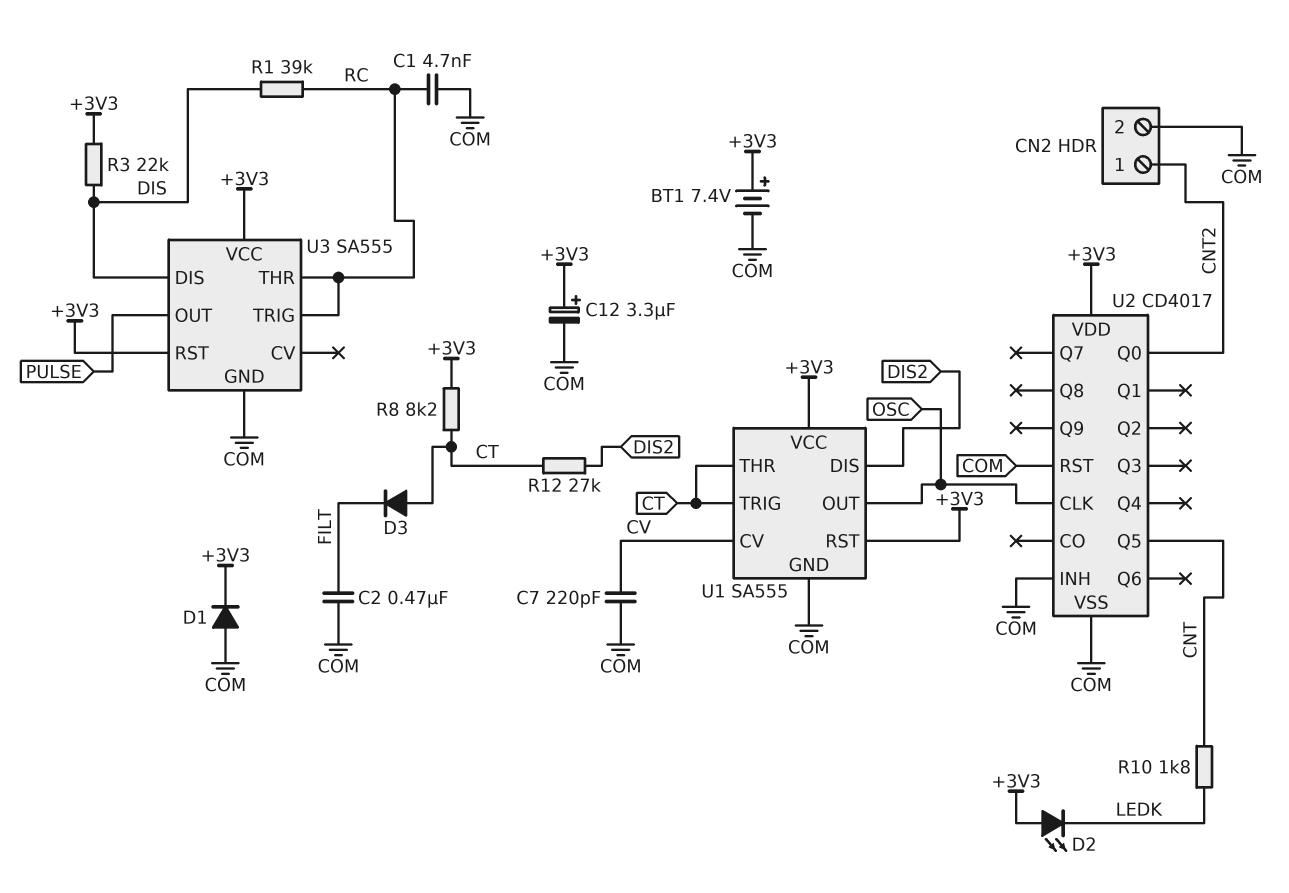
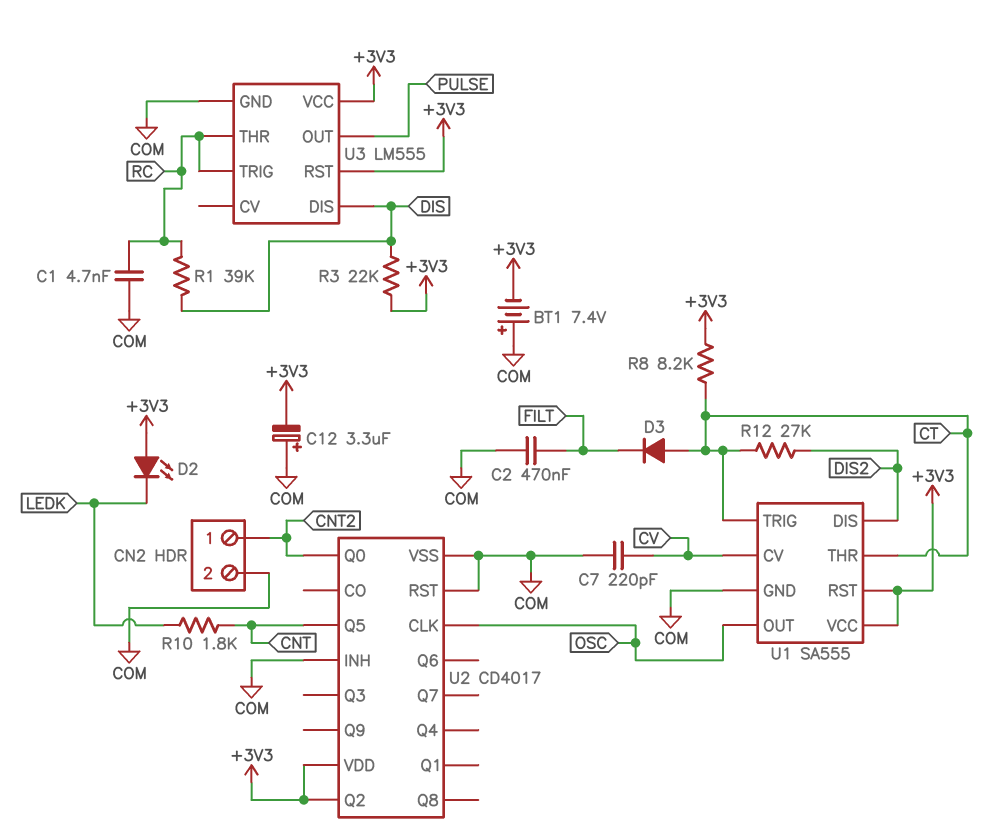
BT1: 7.4V (plus +3V3, minus COM) -> 7.4V (plus COM, minus +3V3)
C12: 3.3uF (plus +3V3, minus COM) -> 3.3uF (plus COM, minus +3V3)
D1: diode (A COM, K +3V3) -> none
U2 pin Q2: none -> +3V3
U3: SA555 -> LM555

